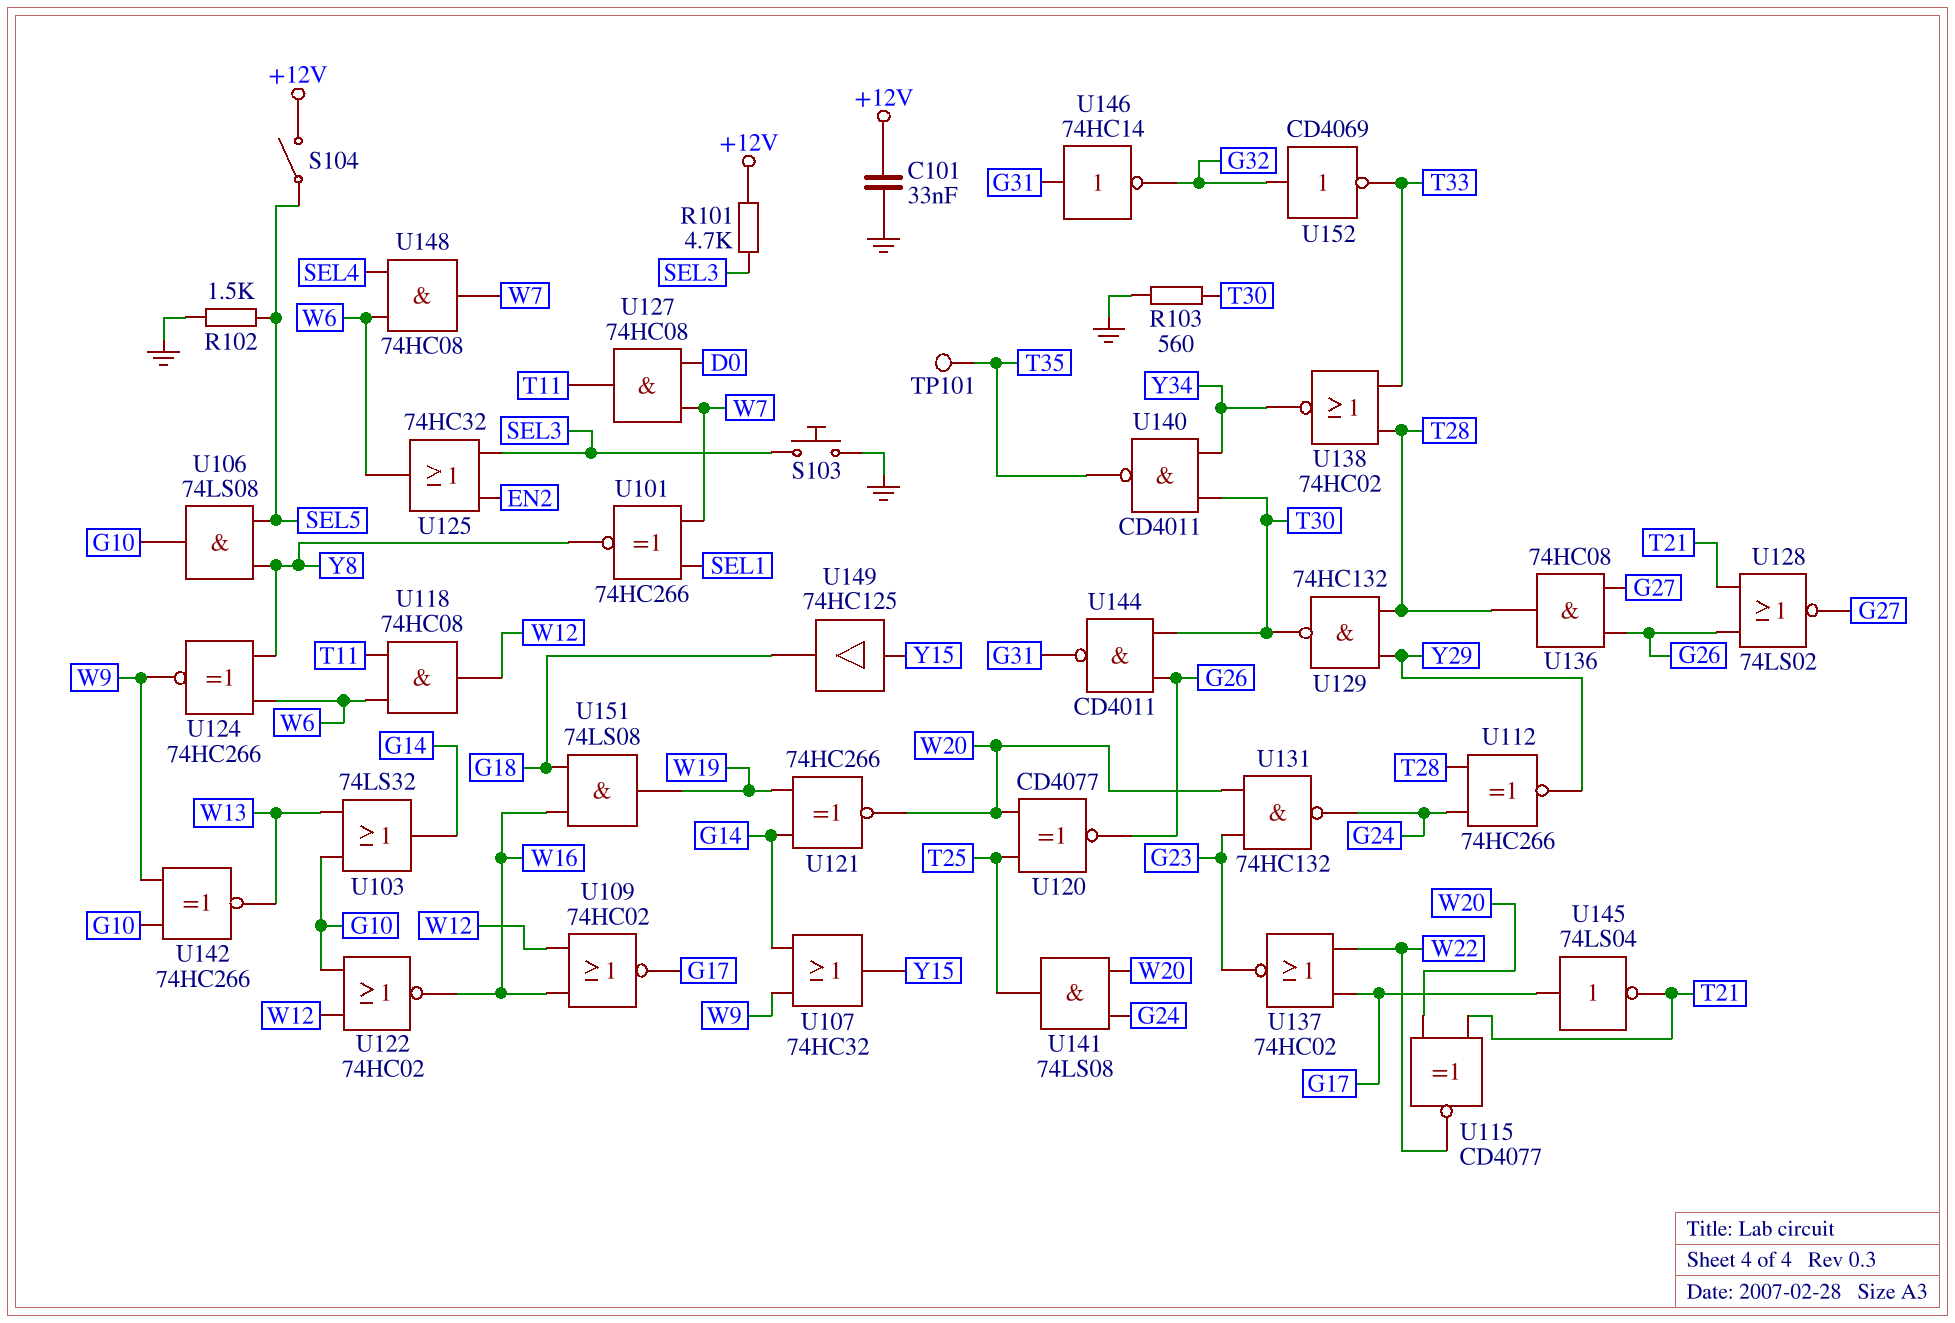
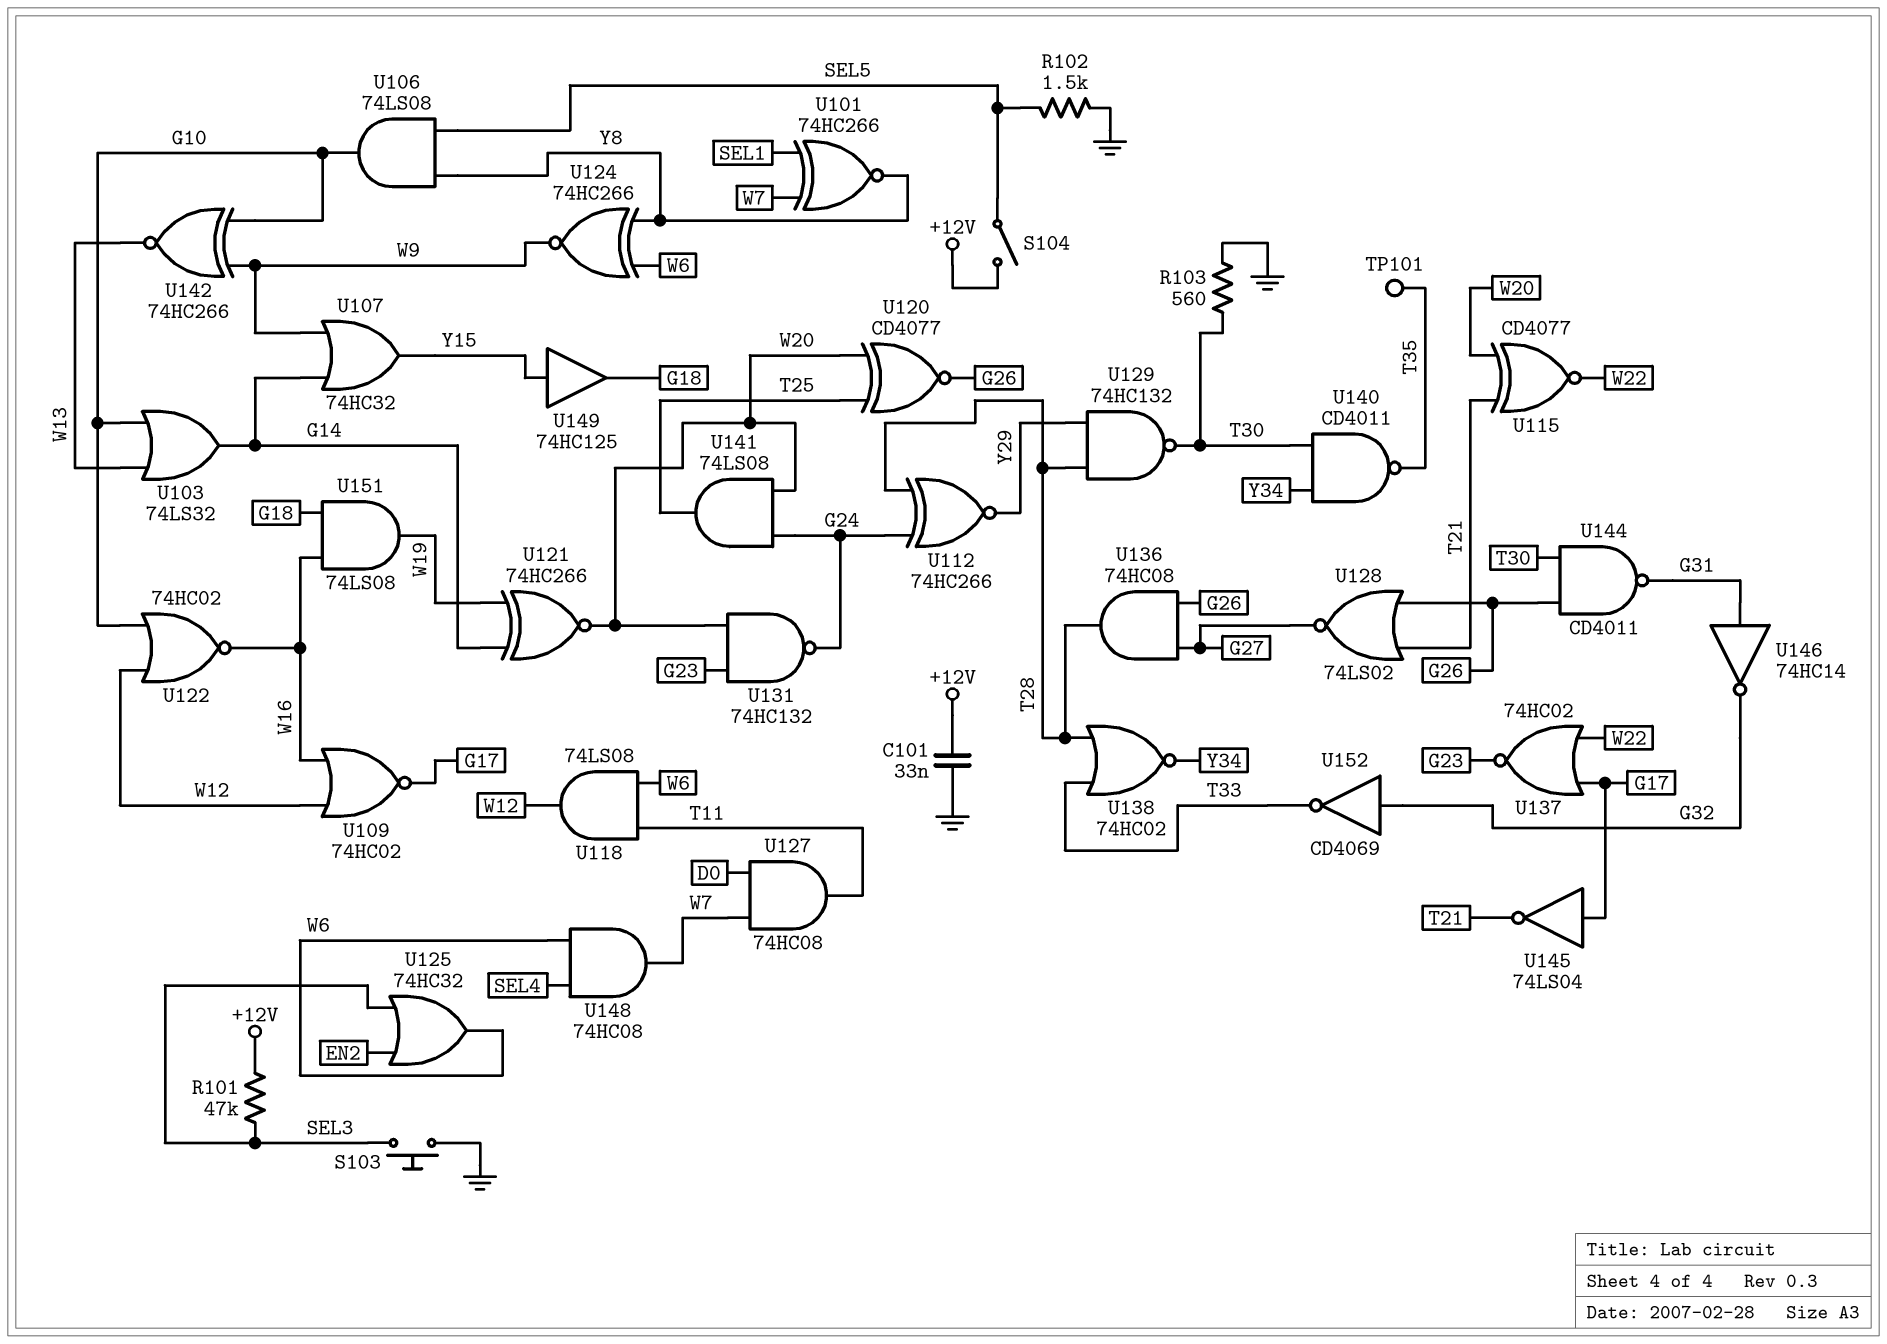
R101: 4.7k (+12V, SEL3) -> 47k (+12V, SEL3)
U118: AND 74HC08 (in T11, in W6, out W12) -> AND 74LS08 (in T11, in W6, out W12)

